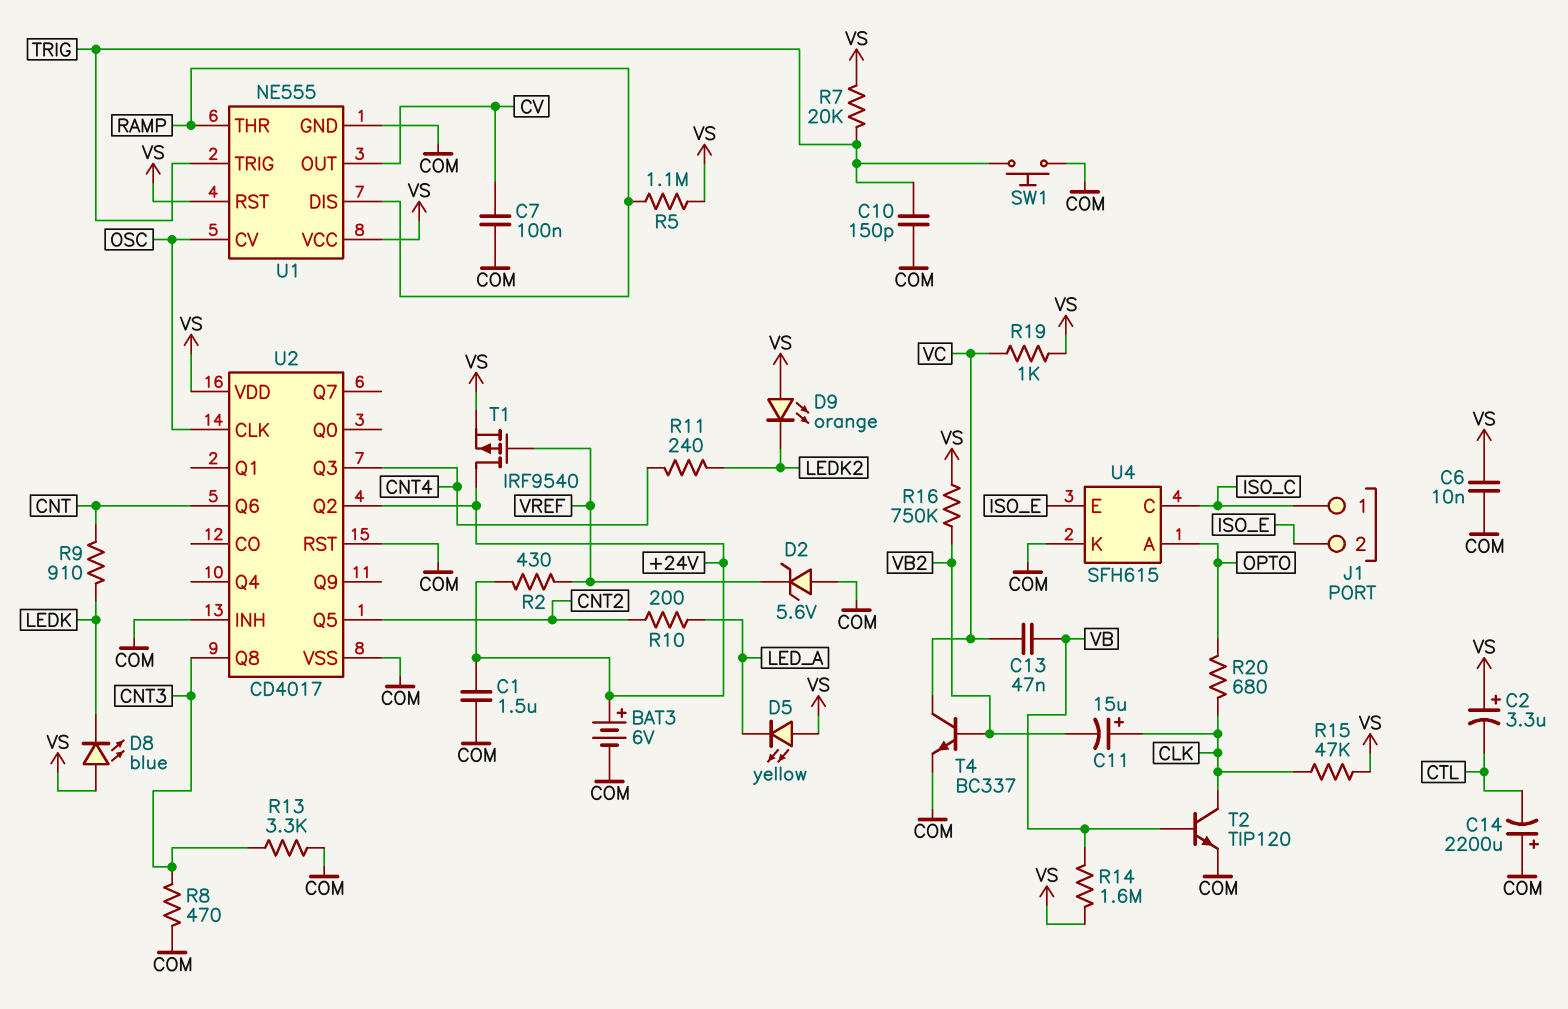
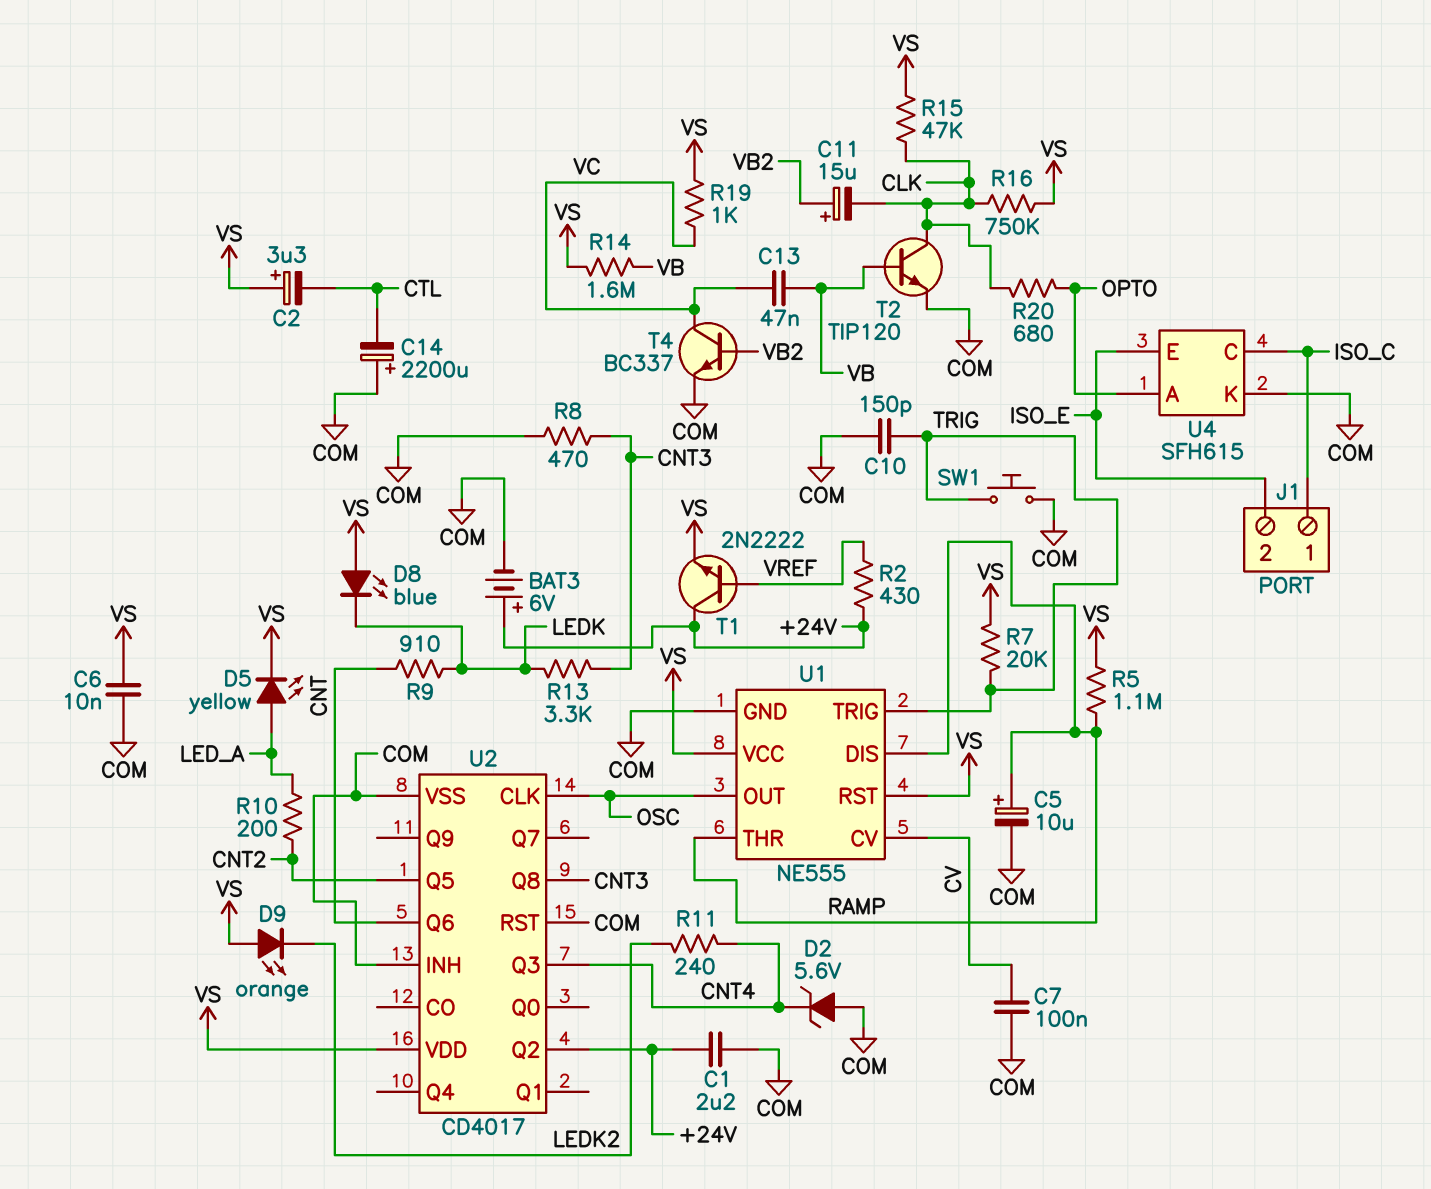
C1: 1.5uF (+24V, COM) -> 2.2uF (+24V, COM)
C5: none -> 10uF (plus RAMP, minus COM)
C11: 15uF (plus CLK, minus VB2) -> 15uF (plus VB2, minus CLK)
D2: zener 5.6V (A COM, K VREF) -> zener 5.6V (A COM, K CNT4)
D5: LED yellow (A VS, K LED_A) -> LED yellow (A LED_A, K VS)
R13: 3.3k (CNT3, COM) -> 3.3k (CNT3, LEDK)
R16: 750k (VB2, VS) -> 750k (CLK, VS)
T1: PMOS IRF9540 (G VREF, D +24V, S VS) -> NPN 2N2222 (B VREF, C +24V, E VS)
U1 pin CV: OSC -> CV
U1 pin OUT: CV -> OSC

